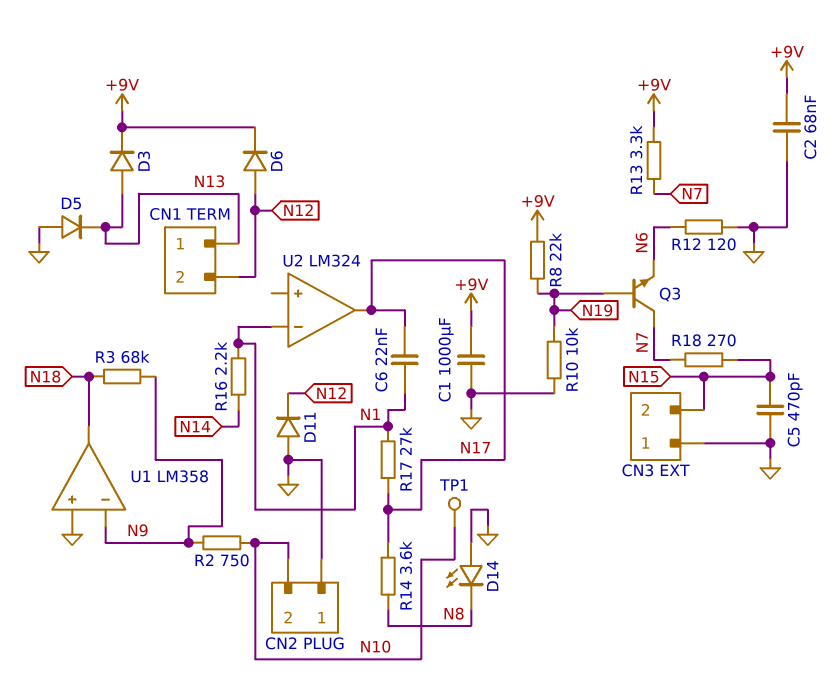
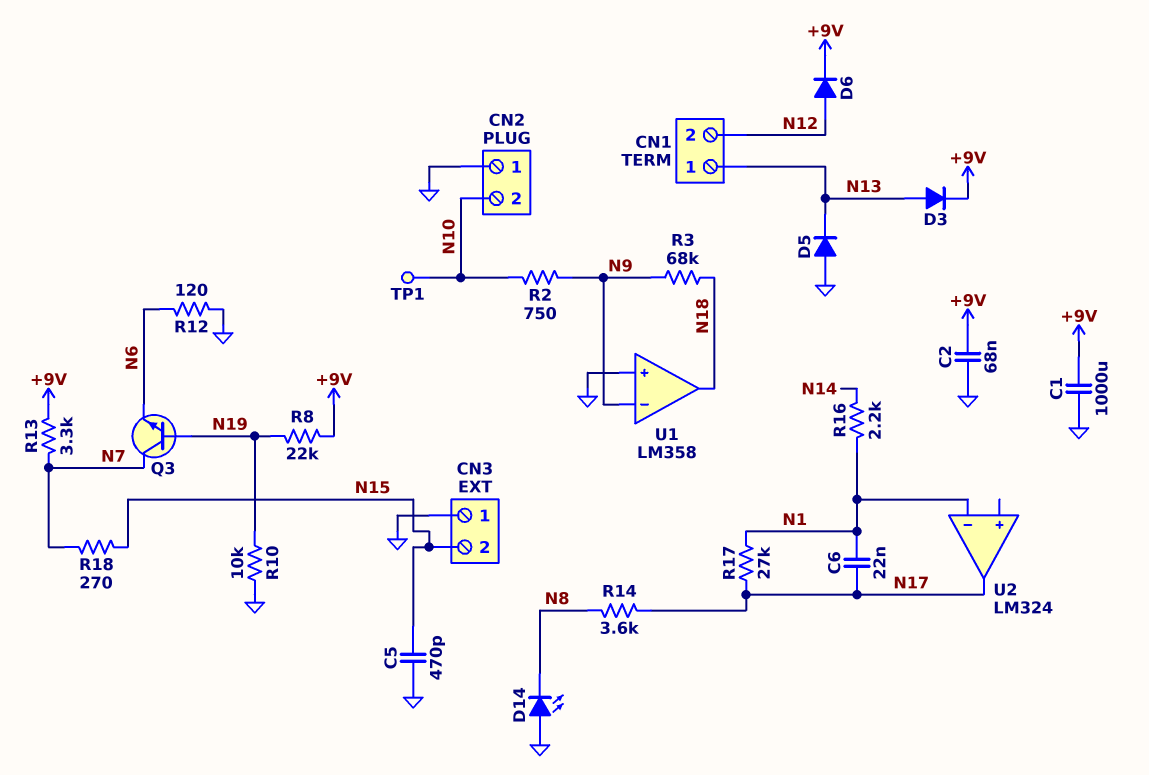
D11: diode (A GND, K N12) -> none

